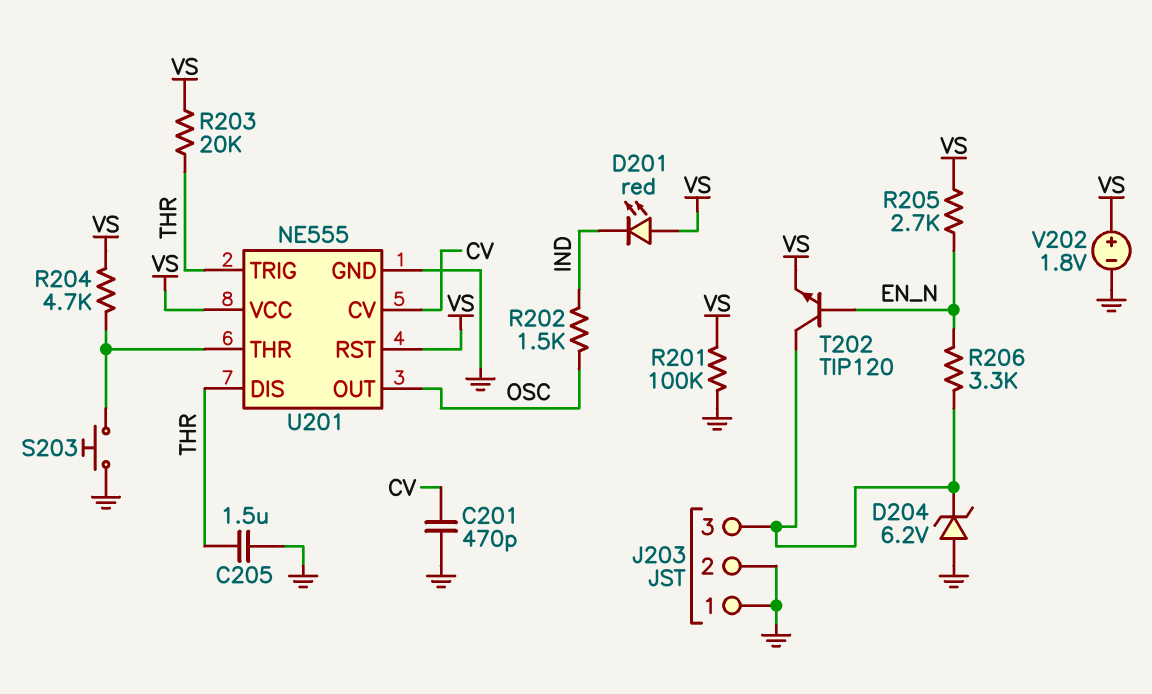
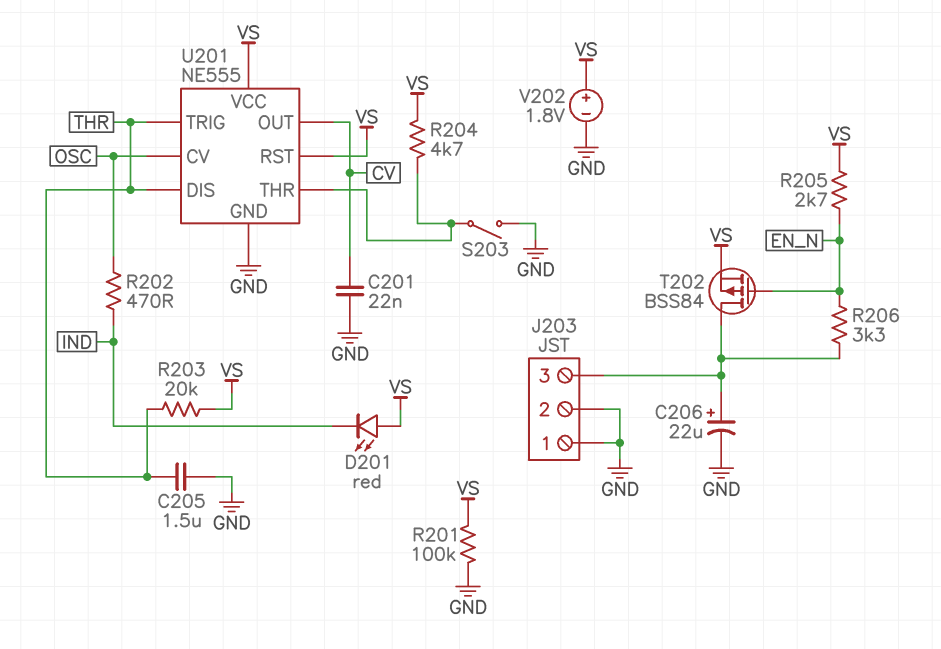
C201: 470pF (CV, GND) -> 22nF (CV, GND)
C206: none -> 22uF (plus J203/3, minus GND)
D204: zener 6.2V (A GND, K J203/3) -> none
R202: 1.5k (IND, OSC) -> 470 (IND, OSC)
S203: button (GND, U201/THR) -> switch (GND, U201/THR)
T202: NPN TIP120 (B EN_N, C J203/3, E VS) -> PMOS BSS84 (G EN_N, D J203/3, S VS)
U201 pin CV: CV -> OSC
U201 pin OUT: OSC -> CV

